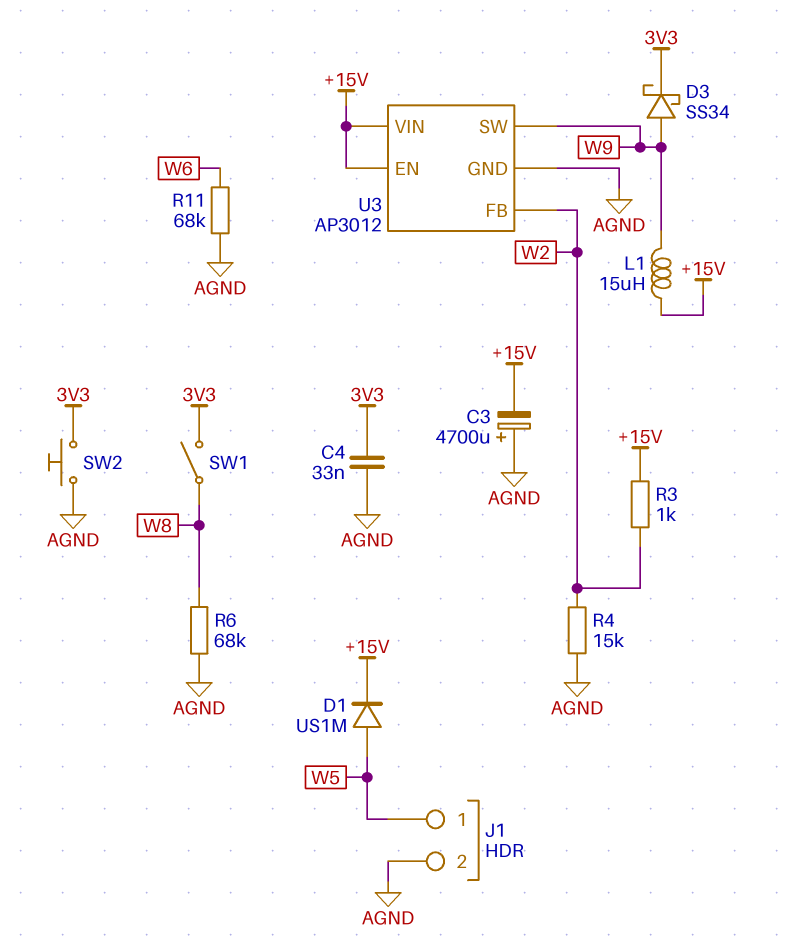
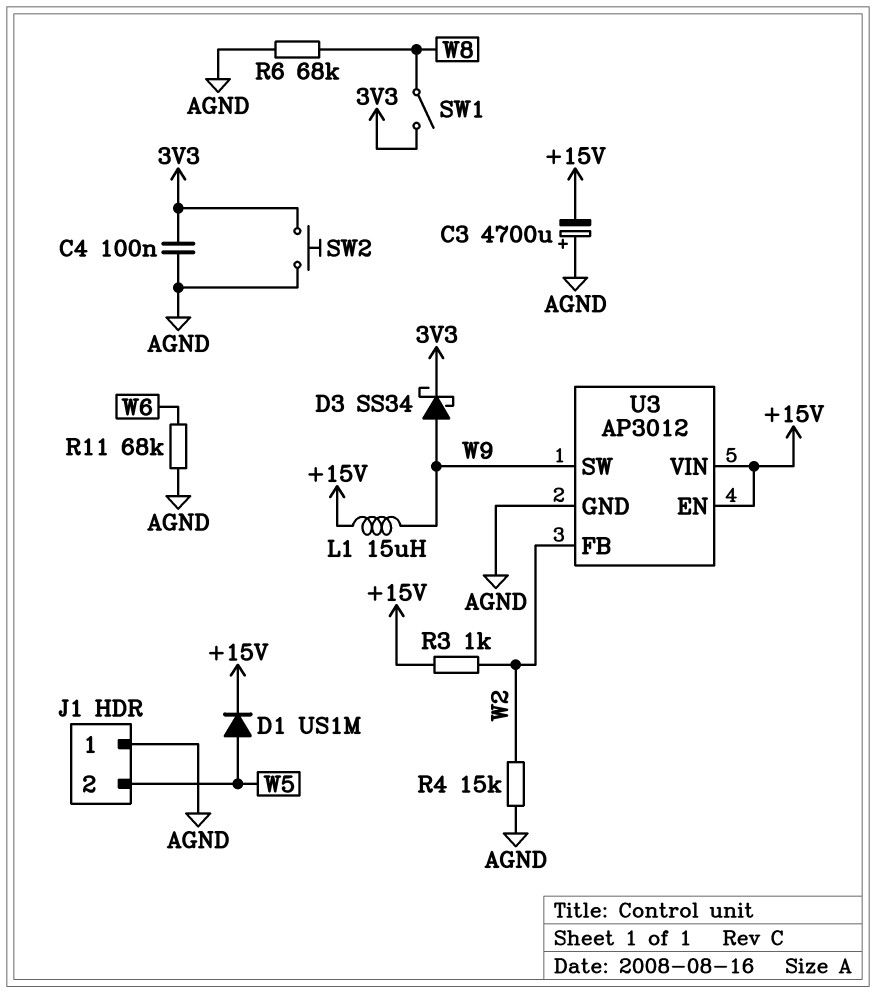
C4: 33nF (3V3, AGND) -> 100nF (3V3, AGND)
J1 pin 1: W5 -> AGND
J1 pin 2: AGND -> W5

